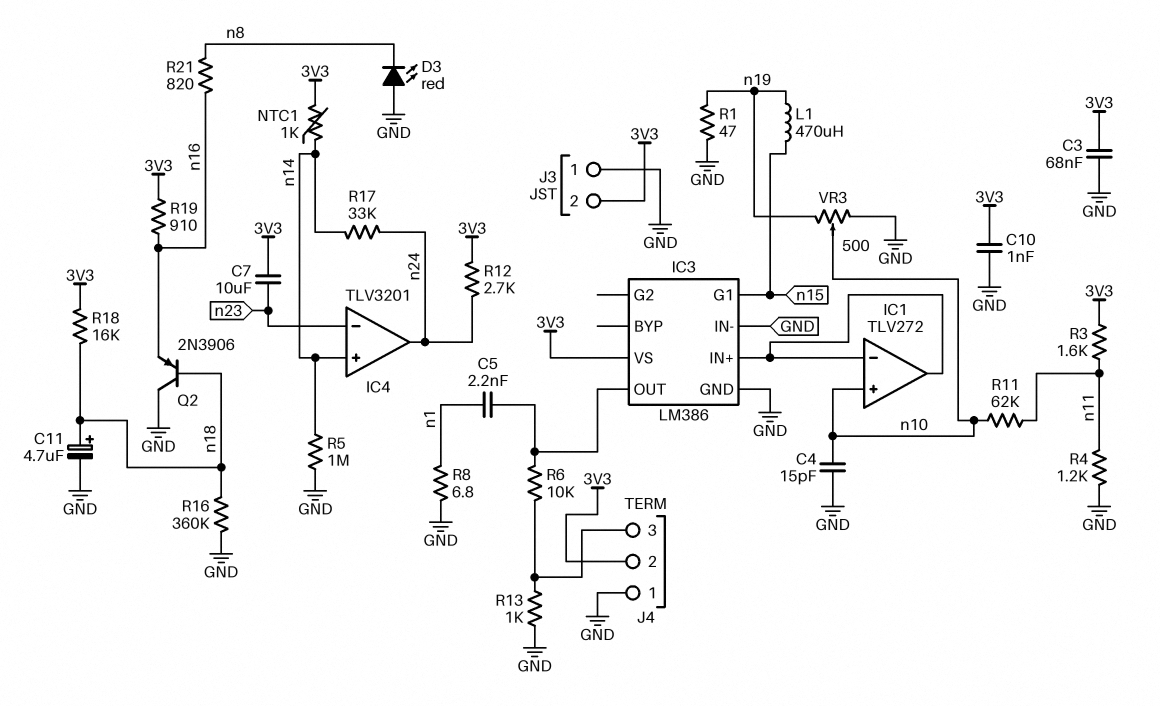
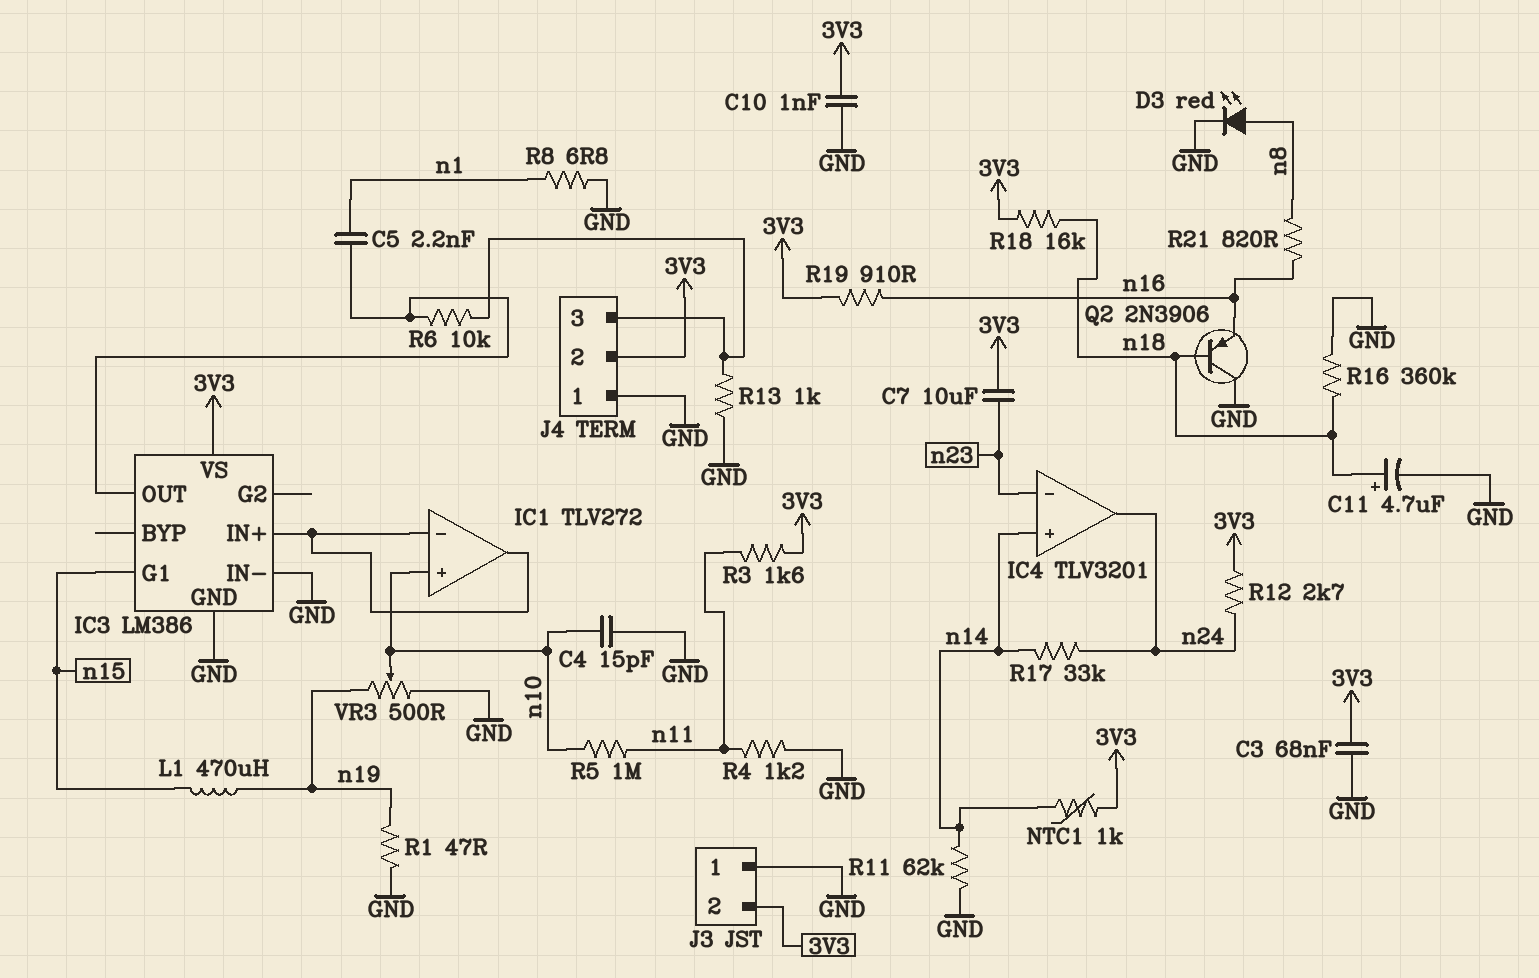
D3: LED red (A GND, K n8) -> LED red (A n8, K GND)
R5: 1M (GND, n14) -> 1M (n10, n11)
R11: 62k (n10, n11) -> 62k (GND, n14)

